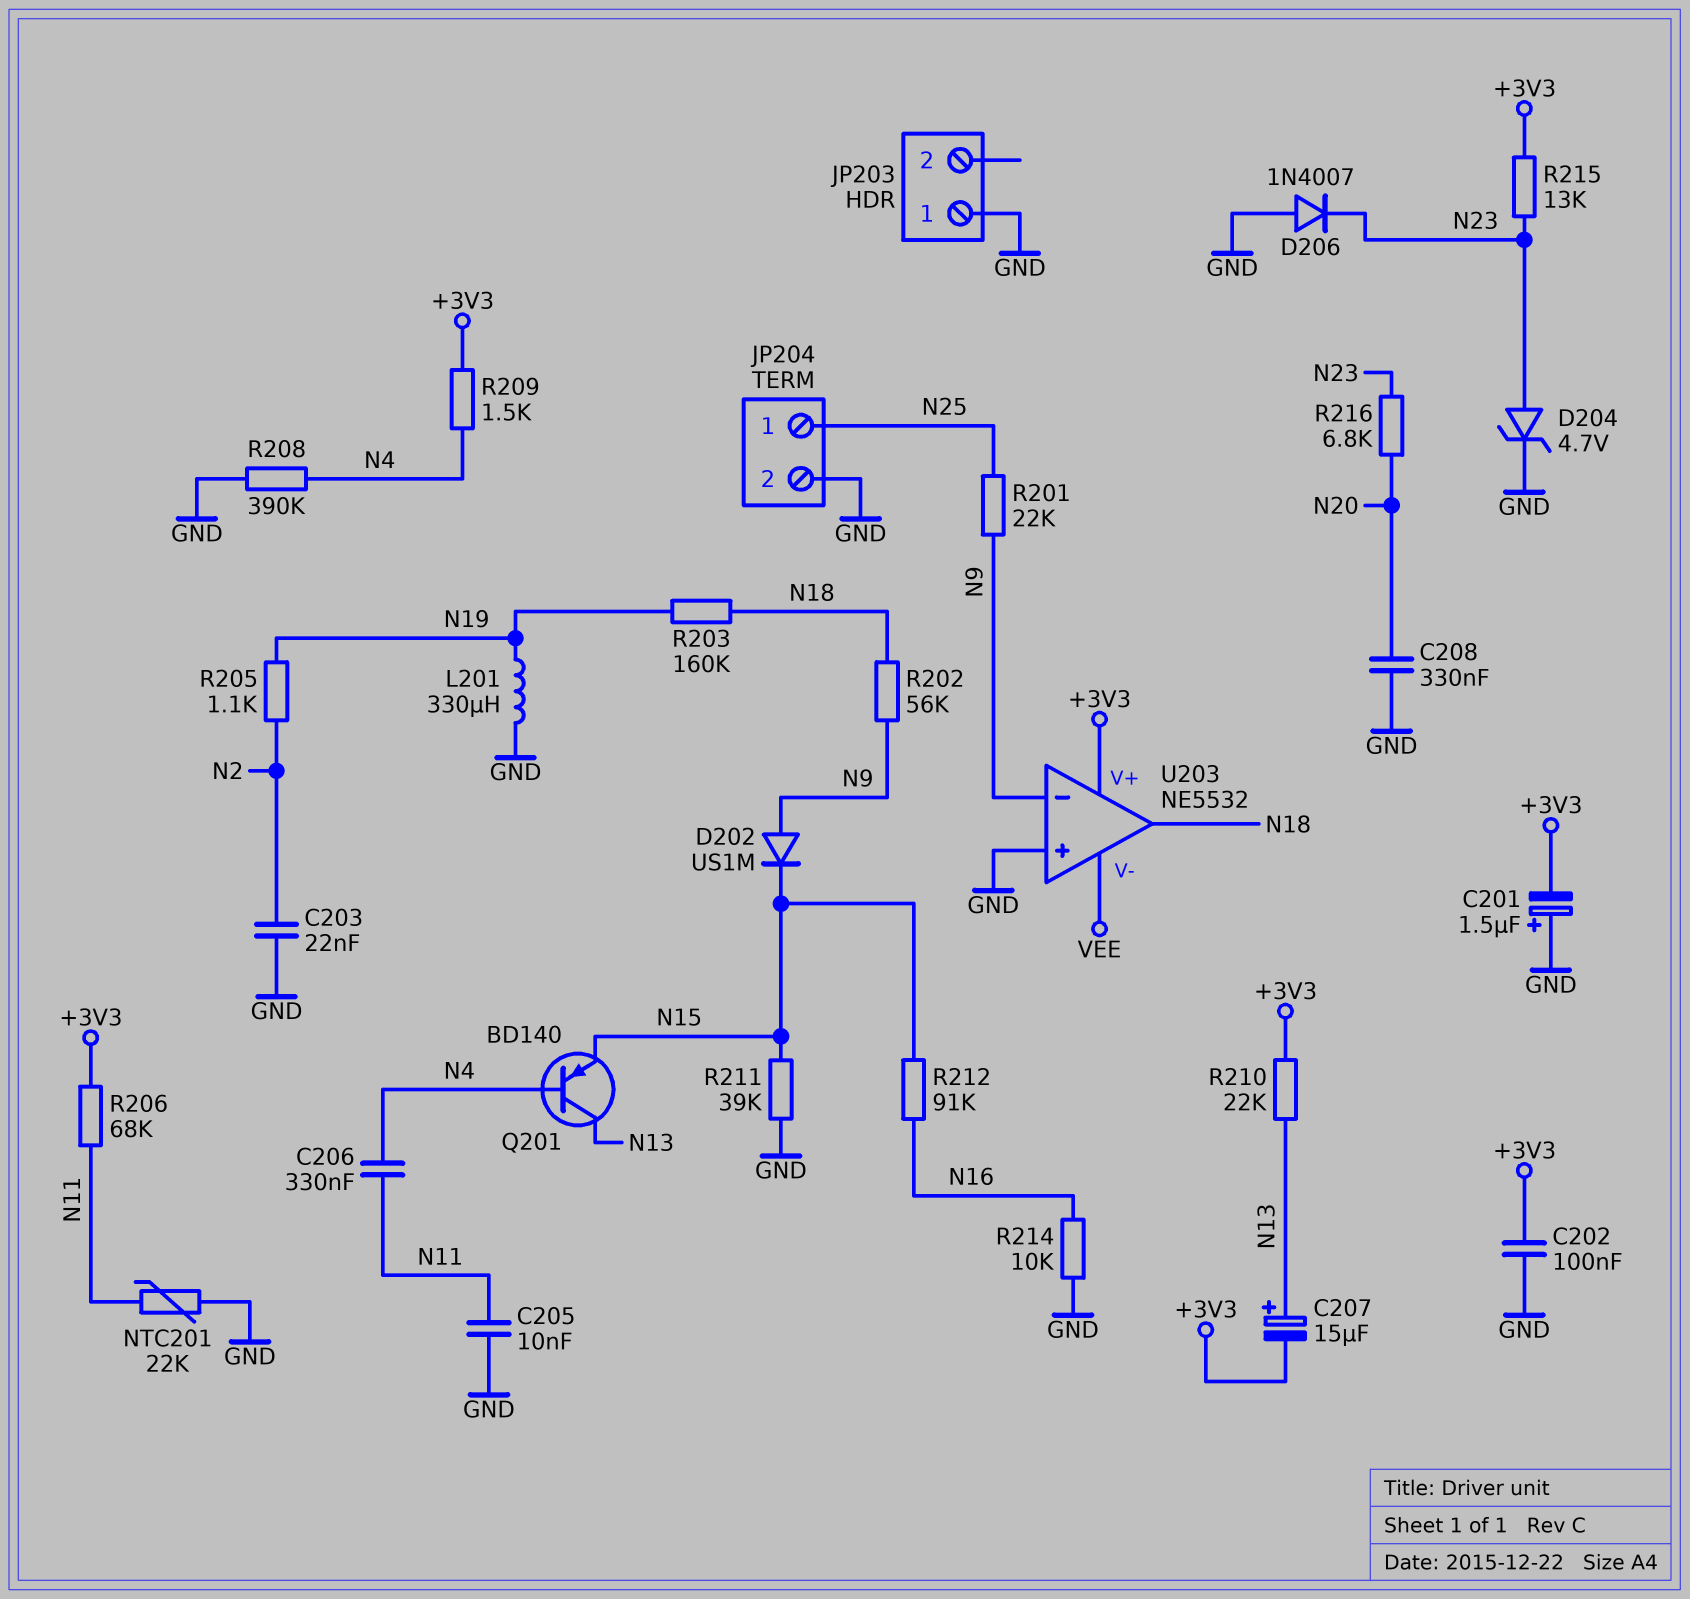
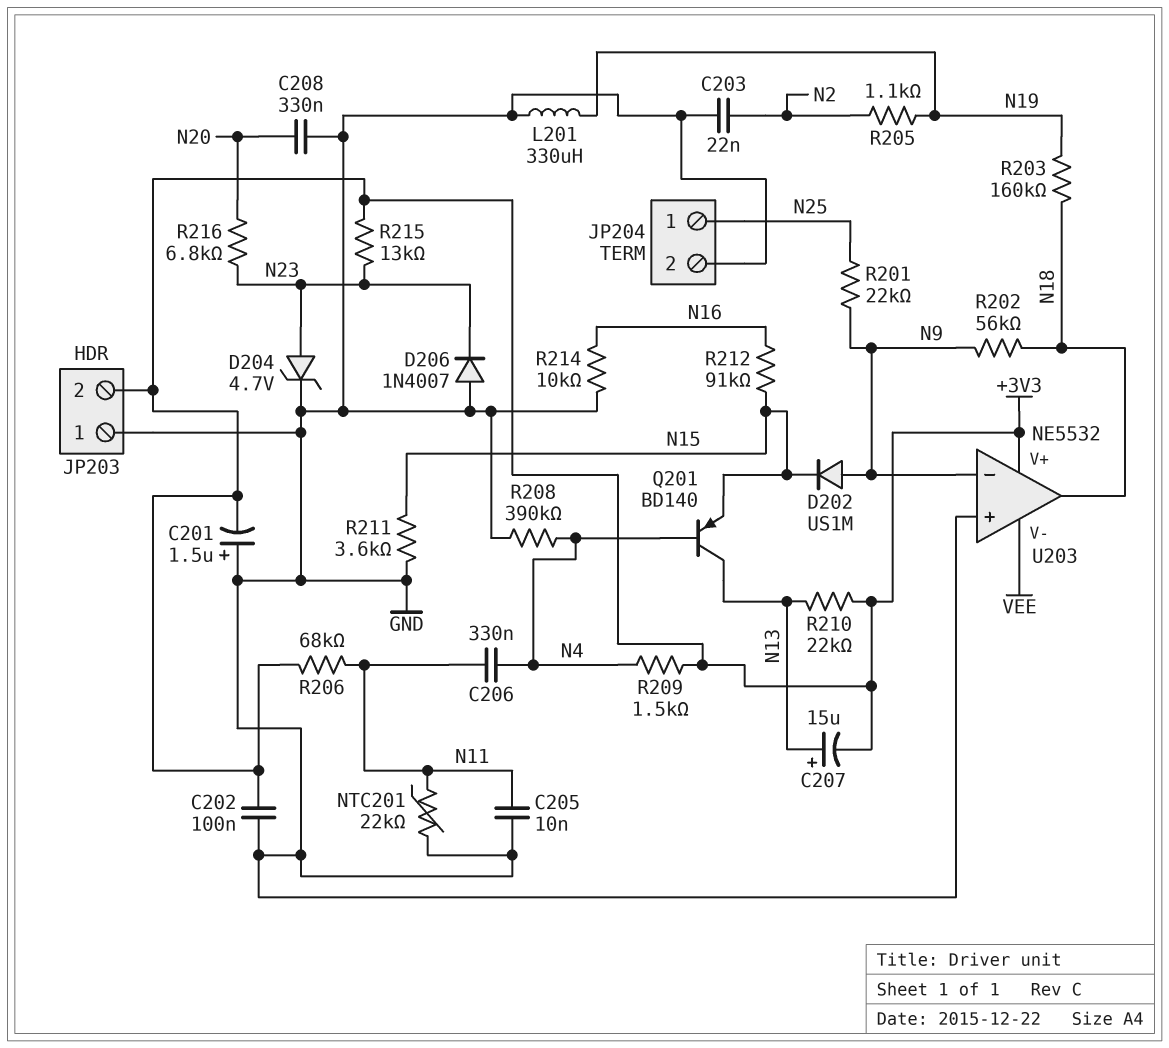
JP203 pin 2: none -> +3V3
R211: 39k (GND, N15) -> 3.6k (GND, N15)

